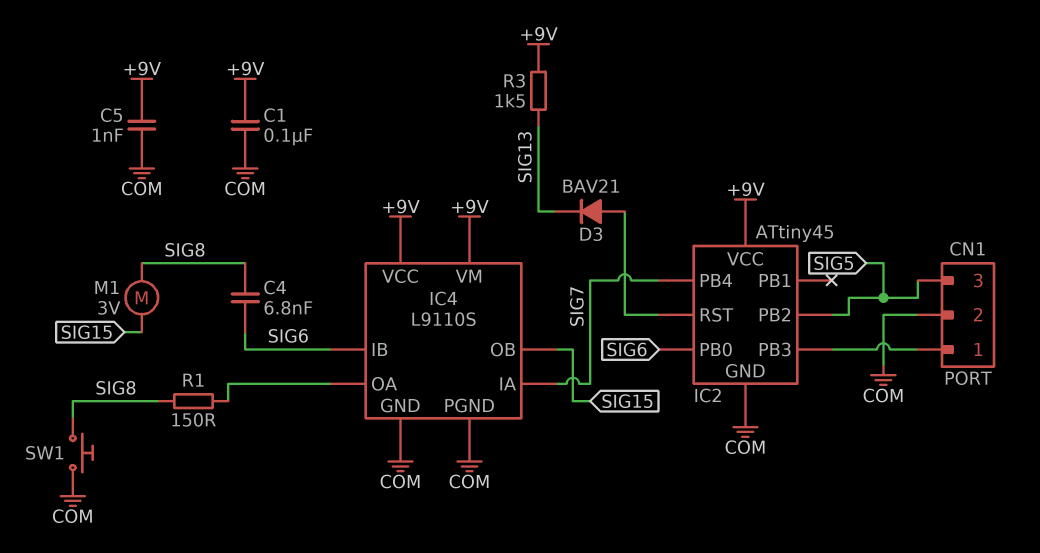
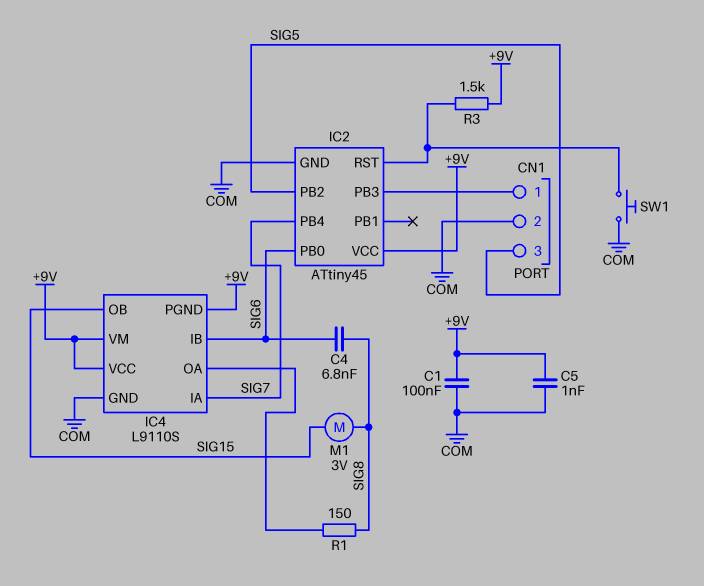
D3: diode BAV21 (A IC2/RST, K SIG13) -> none
IC4 pin PGND: COM -> +9V
R3: 1.5k (+9V, SIG13) -> 1.5k (+9V, IC2/RST)
SW1: button (COM, SIG8) -> button (COM, IC2/RST)

